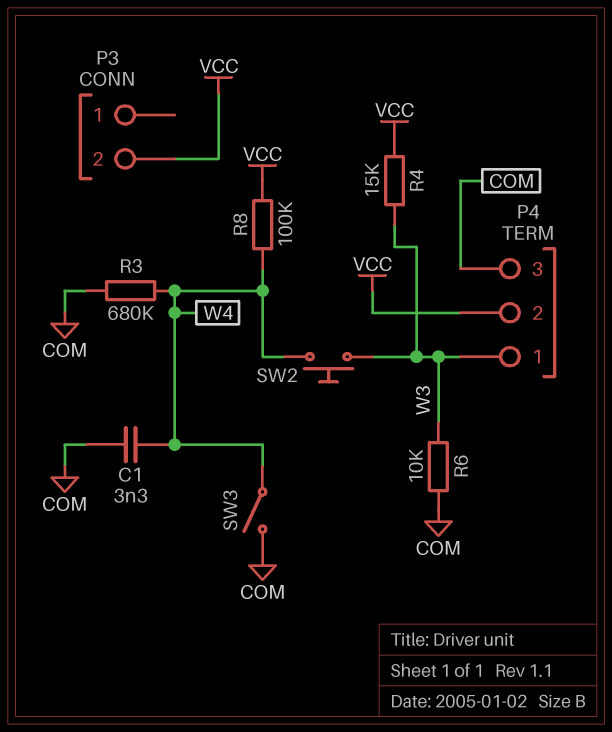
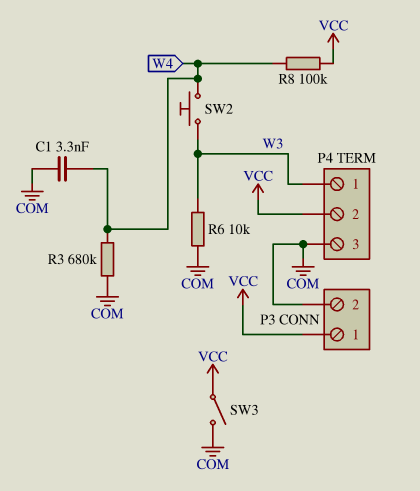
P3 pin 1: none -> VCC
P3 pin 2: VCC -> COM
R4: 15k (VCC, W3) -> none
SW3: switch (COM, W4) -> switch (COM, VCC)

